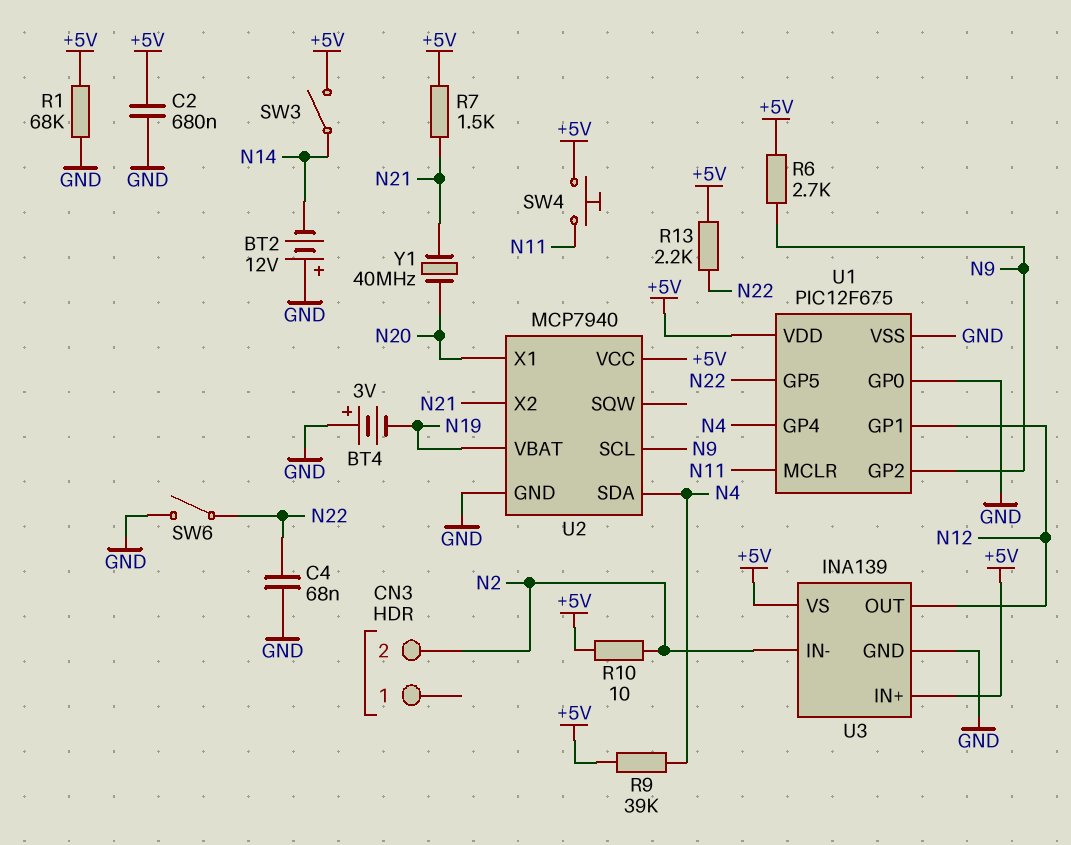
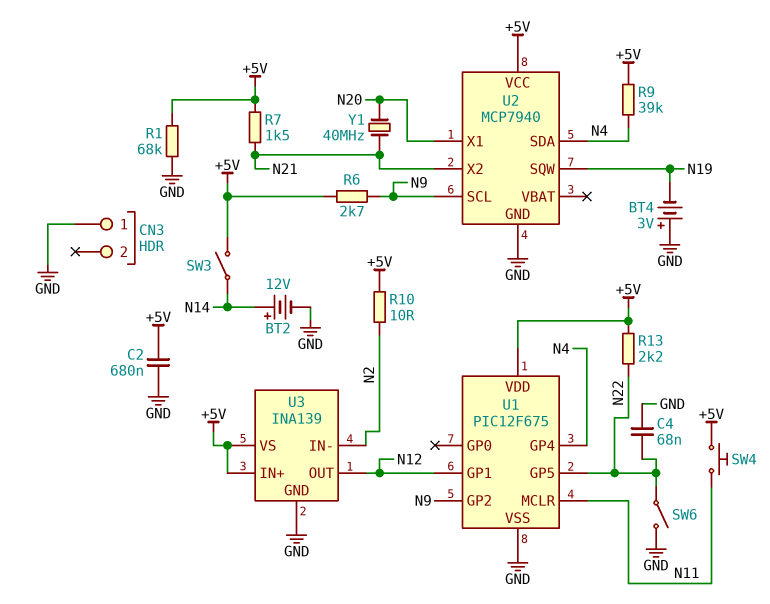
BT2: 12V (plus GND, minus N14) -> 12V (plus N14, minus GND)
CN3 pin 1: none -> GND
CN3 pin 2: N2 -> none
U1 pin GP0: GND -> none
U2 pin SQW: none -> N19
U2 pin VBAT: N19 -> none

